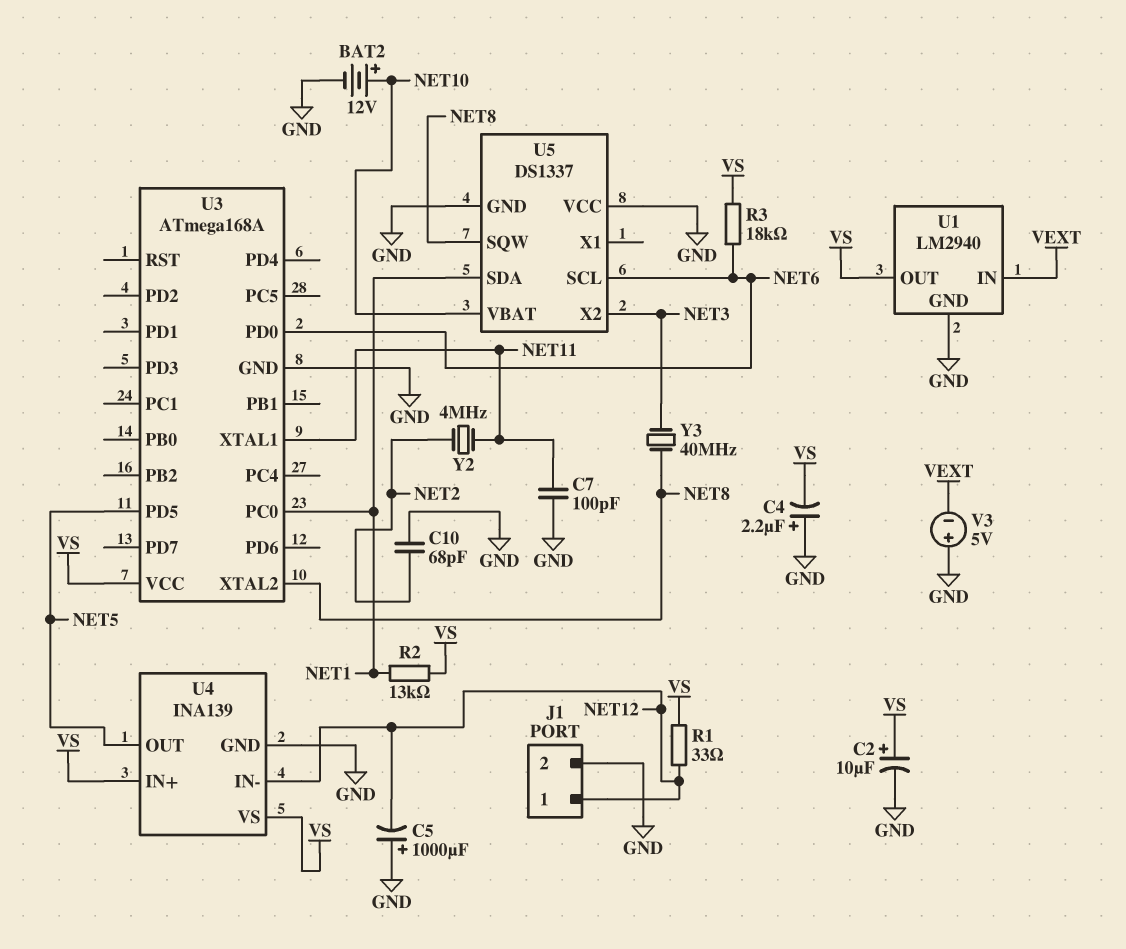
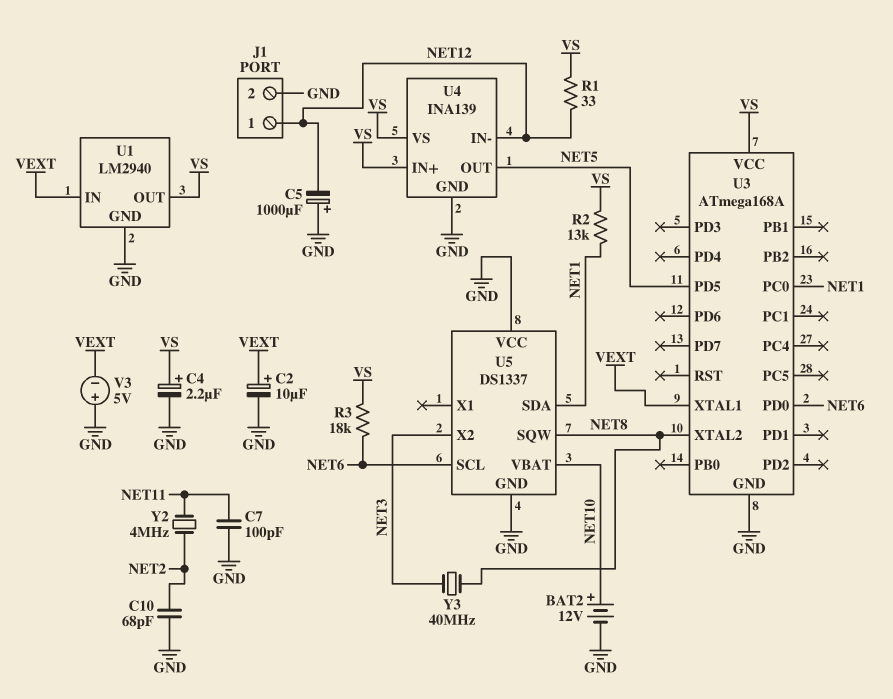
C2: 10uF (plus VS, minus GND) -> 10uF (plus VEXT, minus GND)
C4: 2.2uF (plus GND, minus VS) -> 2.2uF (plus VS, minus GND)
U3 pin XTAL1: NET11 -> VEXT

